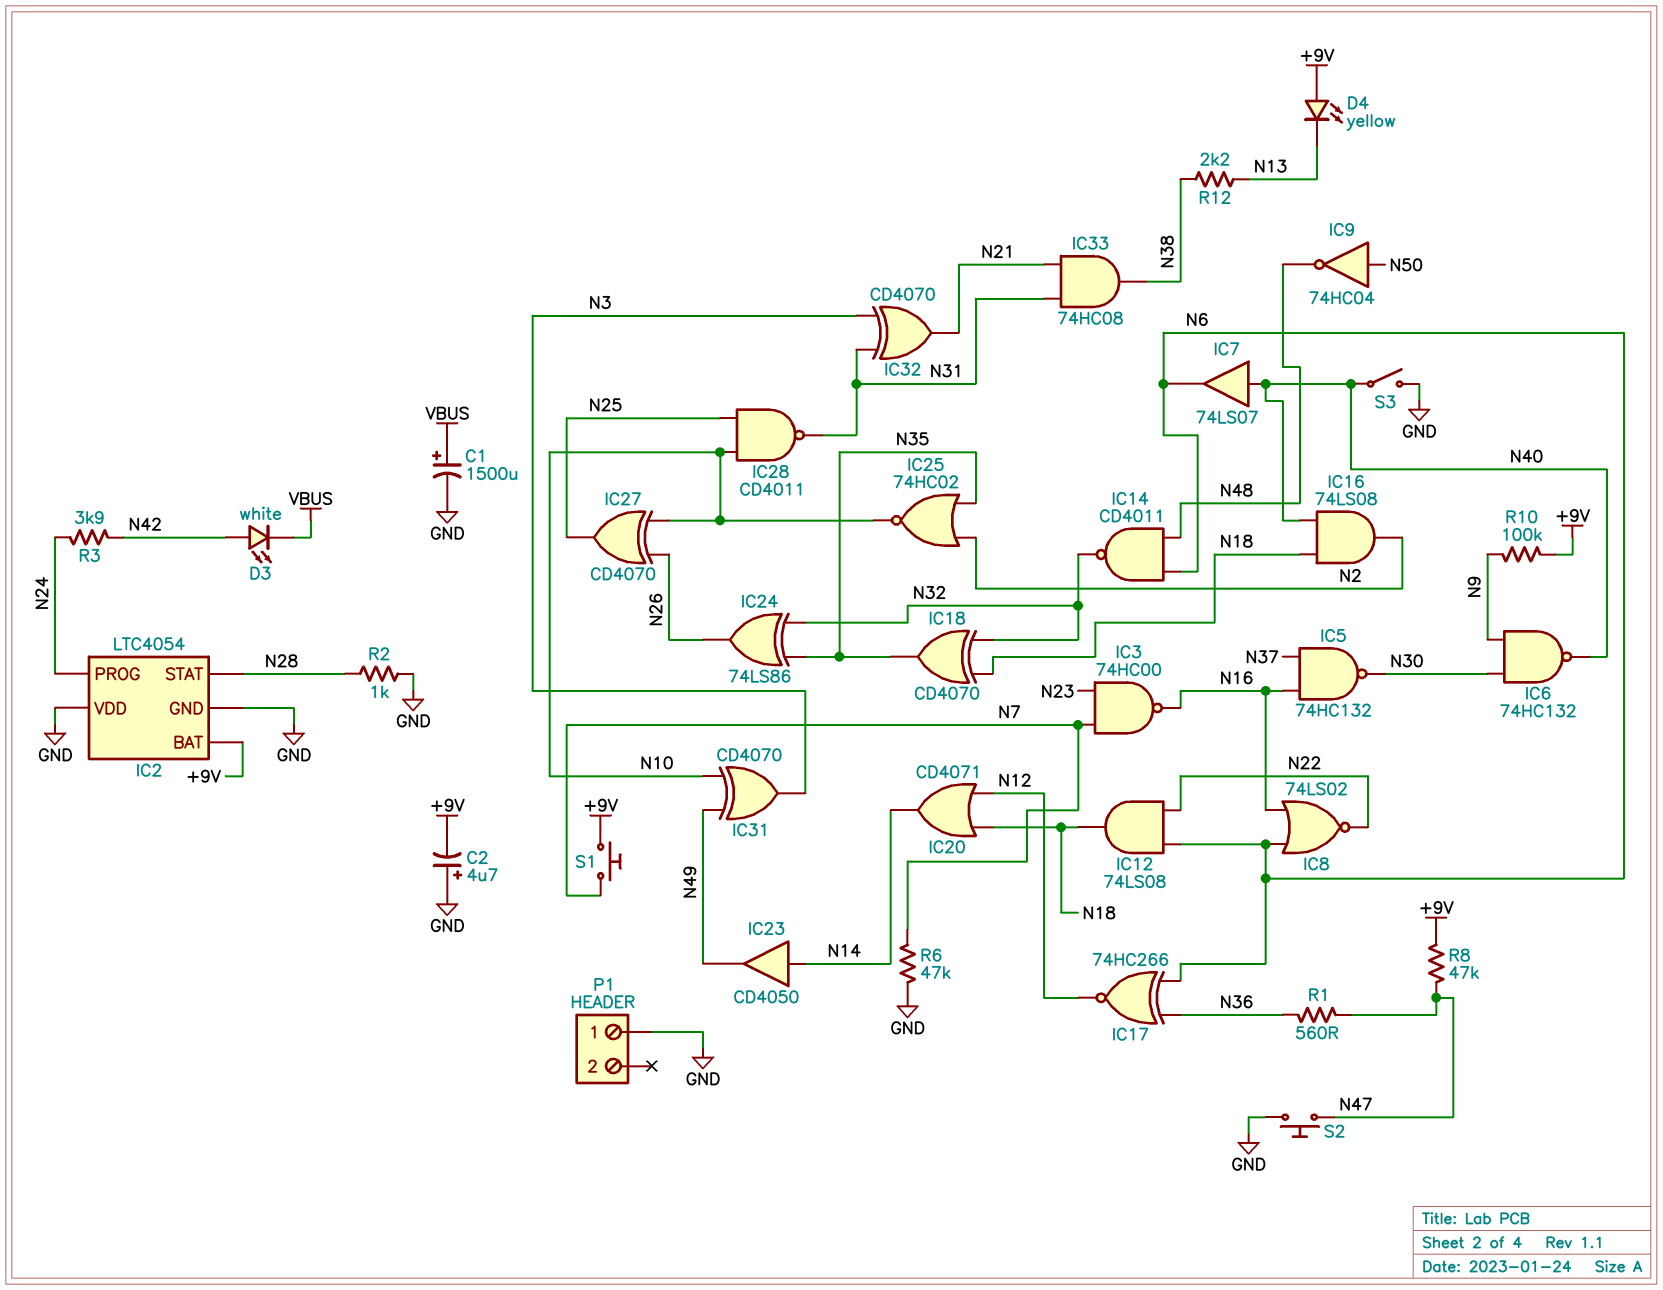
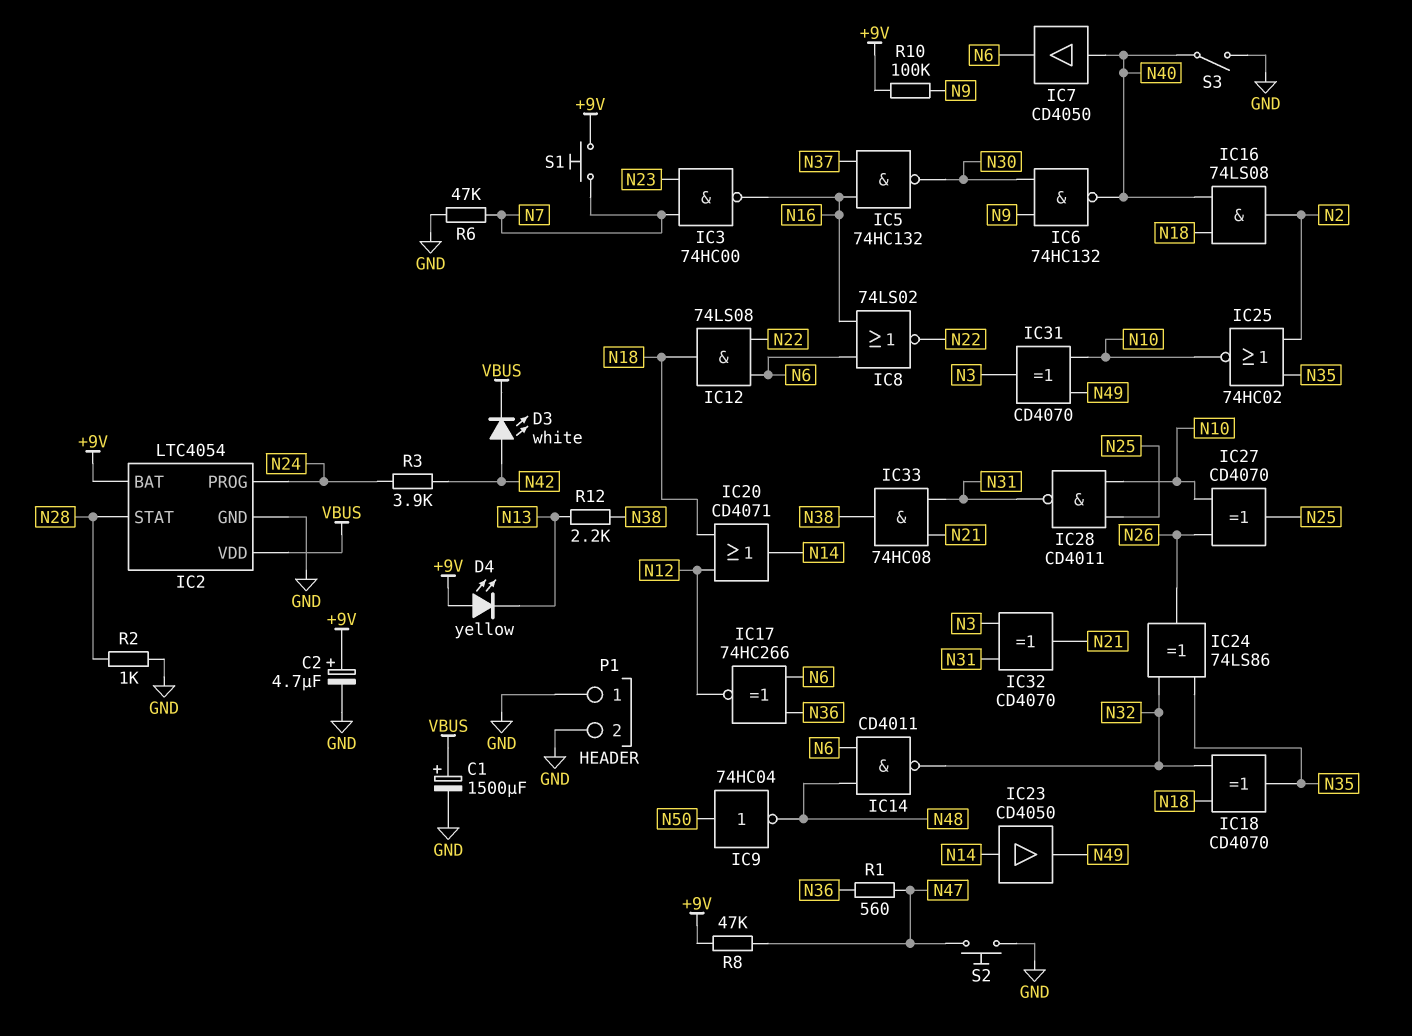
C2: 4.7uF (plus GND, minus +9V) -> 4.7uF (plus +9V, minus GND)
IC2 pin VDD: GND -> VBUS
IC7: buffer 74LS07 (in N40, out N6) -> buffer CD4050 (in N40, out N6)
P1 pin 2: none -> GND

